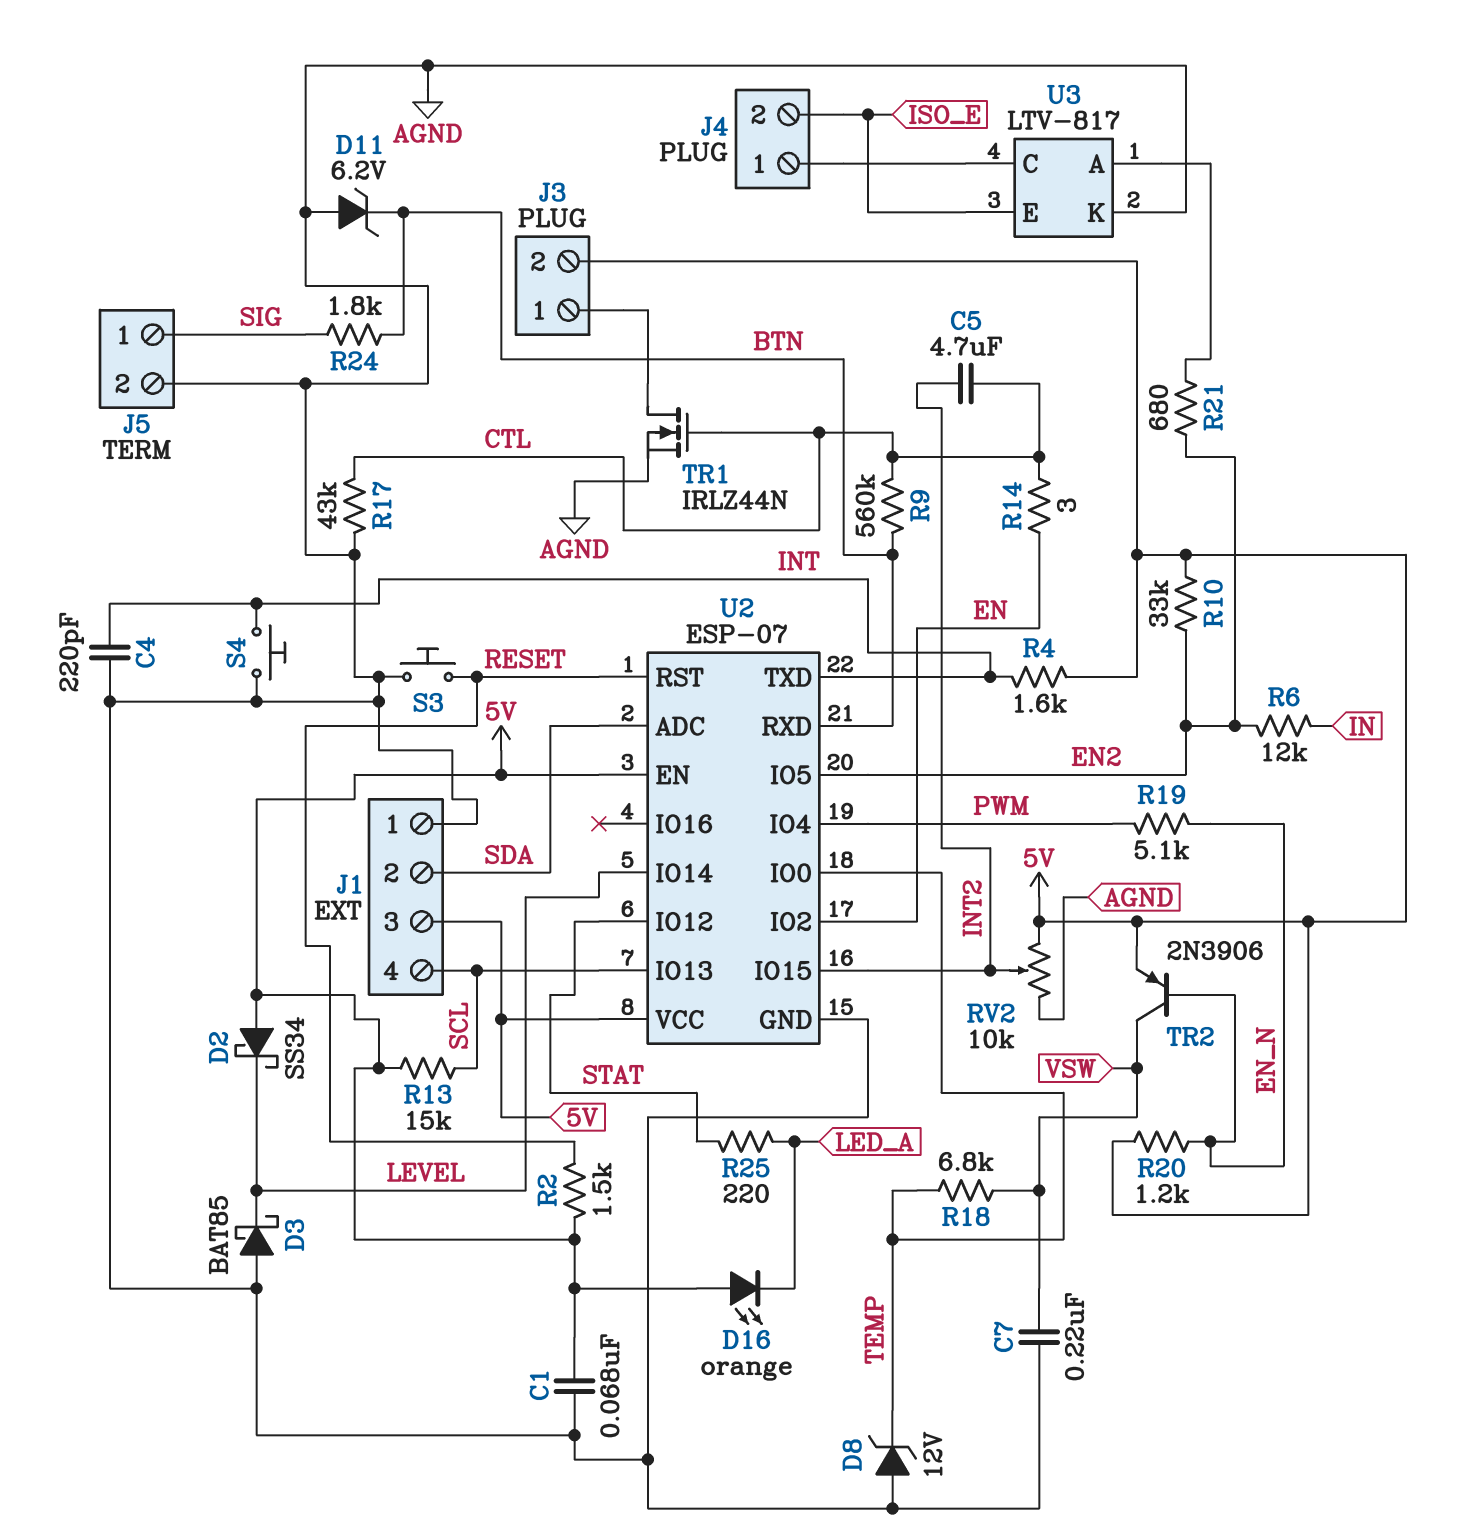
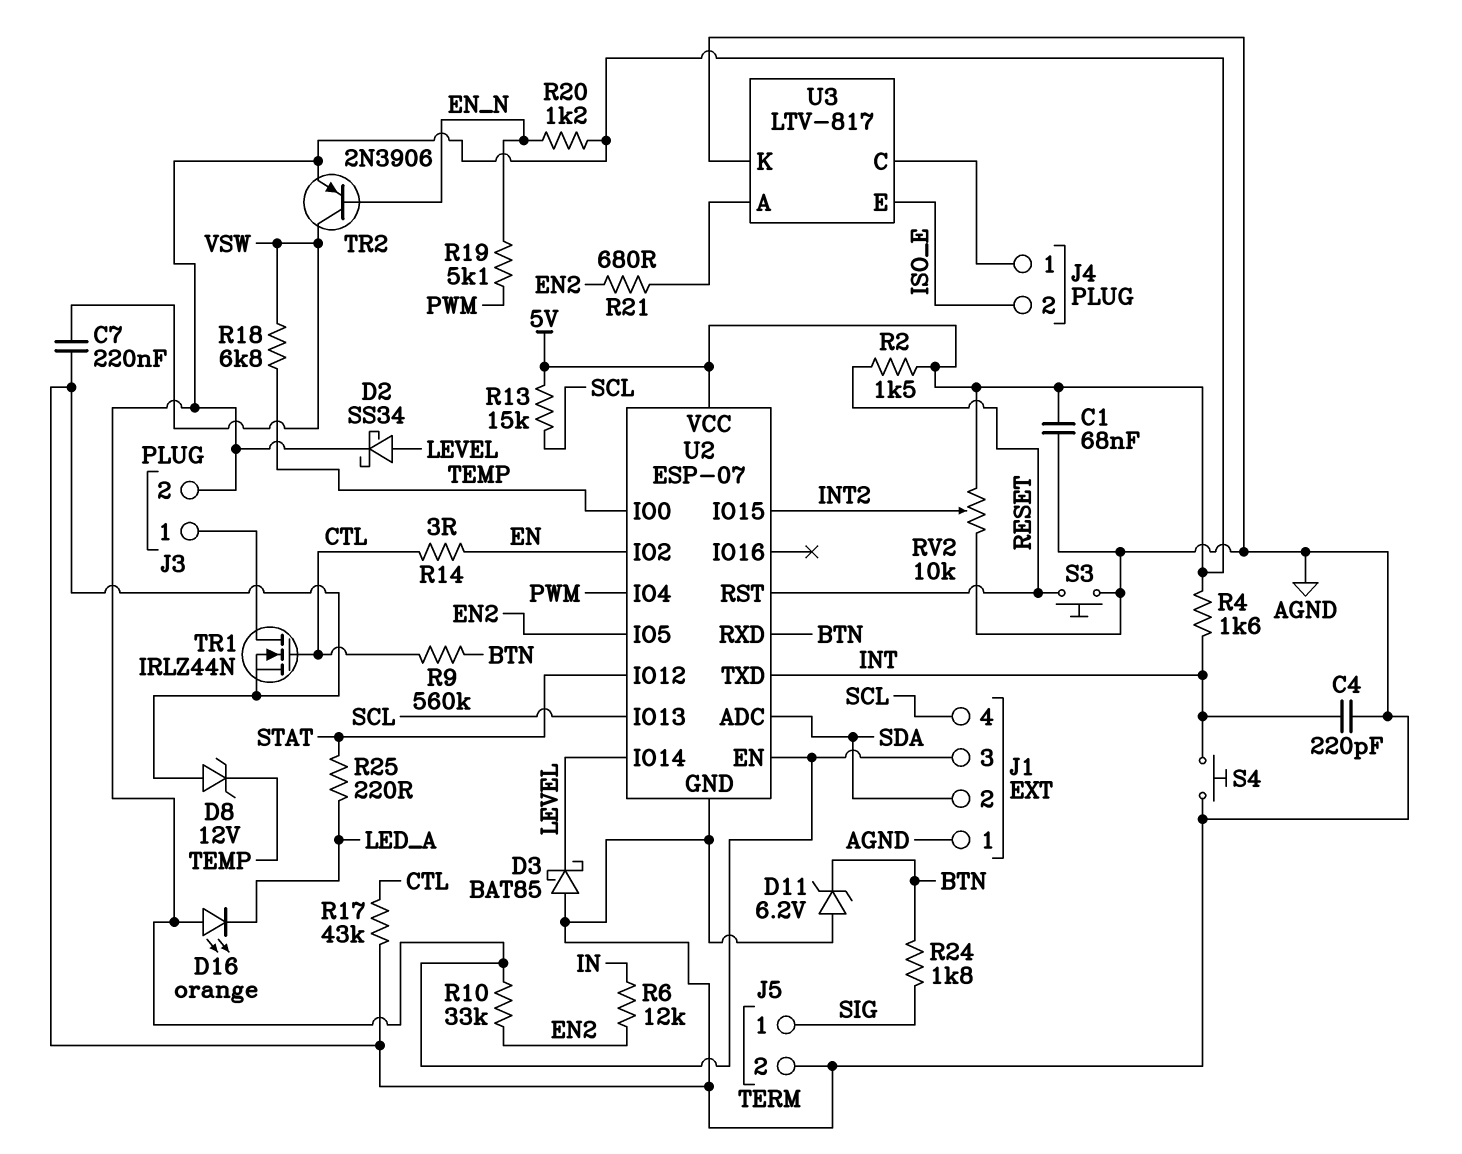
C5: 4.7uF (CTL, INT2) -> none
D2: schottky SS34 (A 5V, K LEVEL) -> schottky SS34 (A LEVEL, K 5V)

